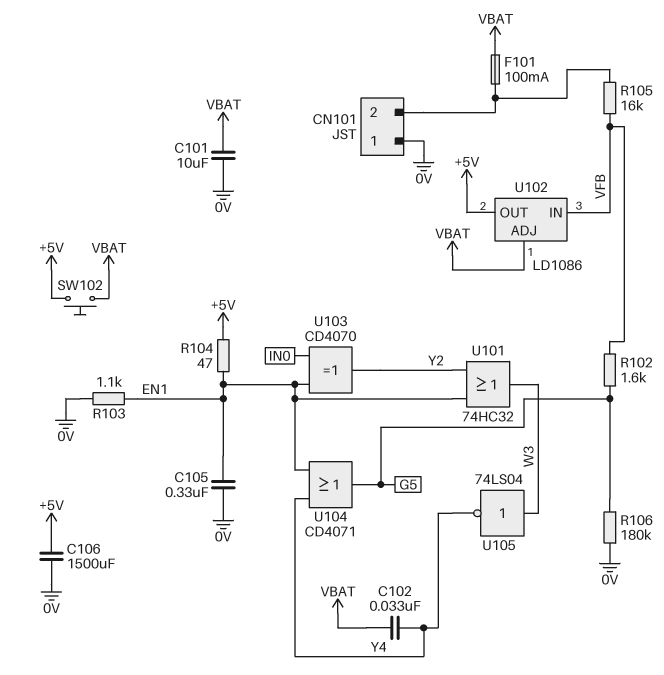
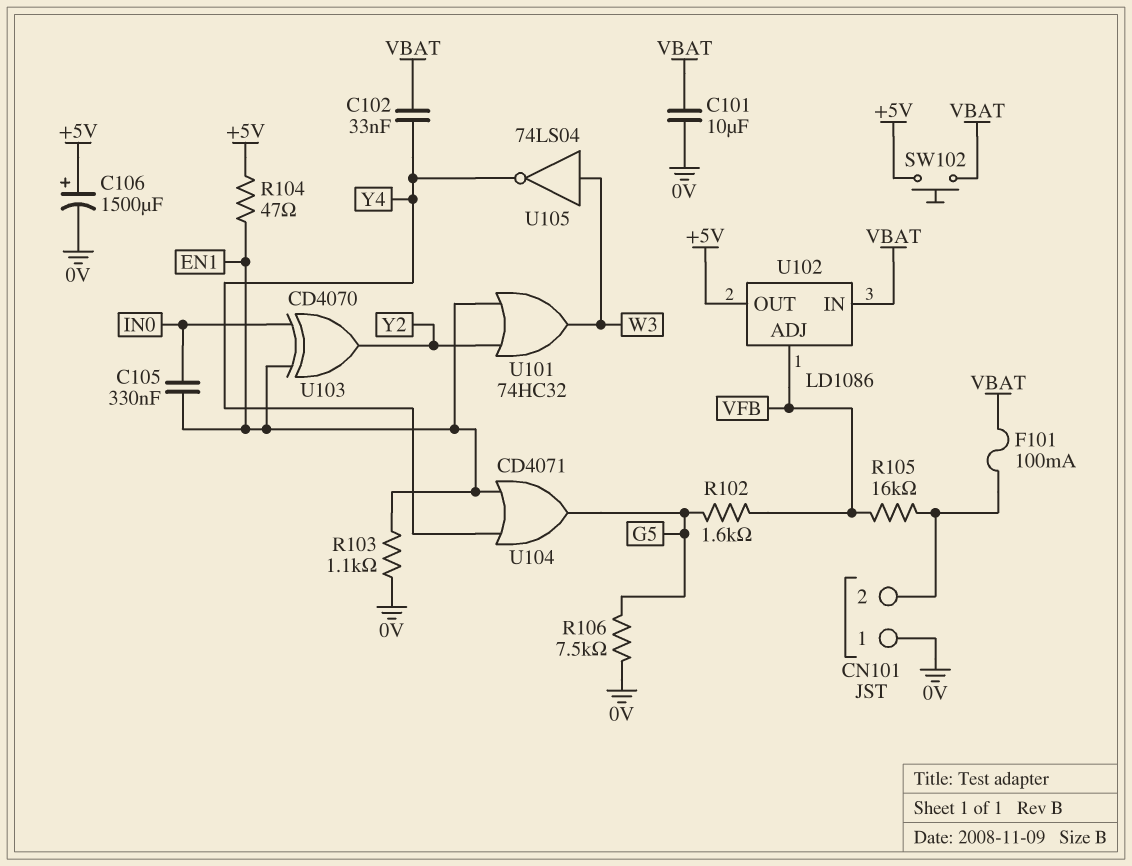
C105: 330nF (0V, EN1) -> 330nF (EN1, IN0)
C106: 1500uF (+5V, 0V) -> 1500uF (plus +5V, minus 0V)
R106: 180k (0V, G5) -> 7.5k (0V, G5)
U102 pin ADJ: VBAT -> VFB
U102 pin IN: VFB -> VBAT

